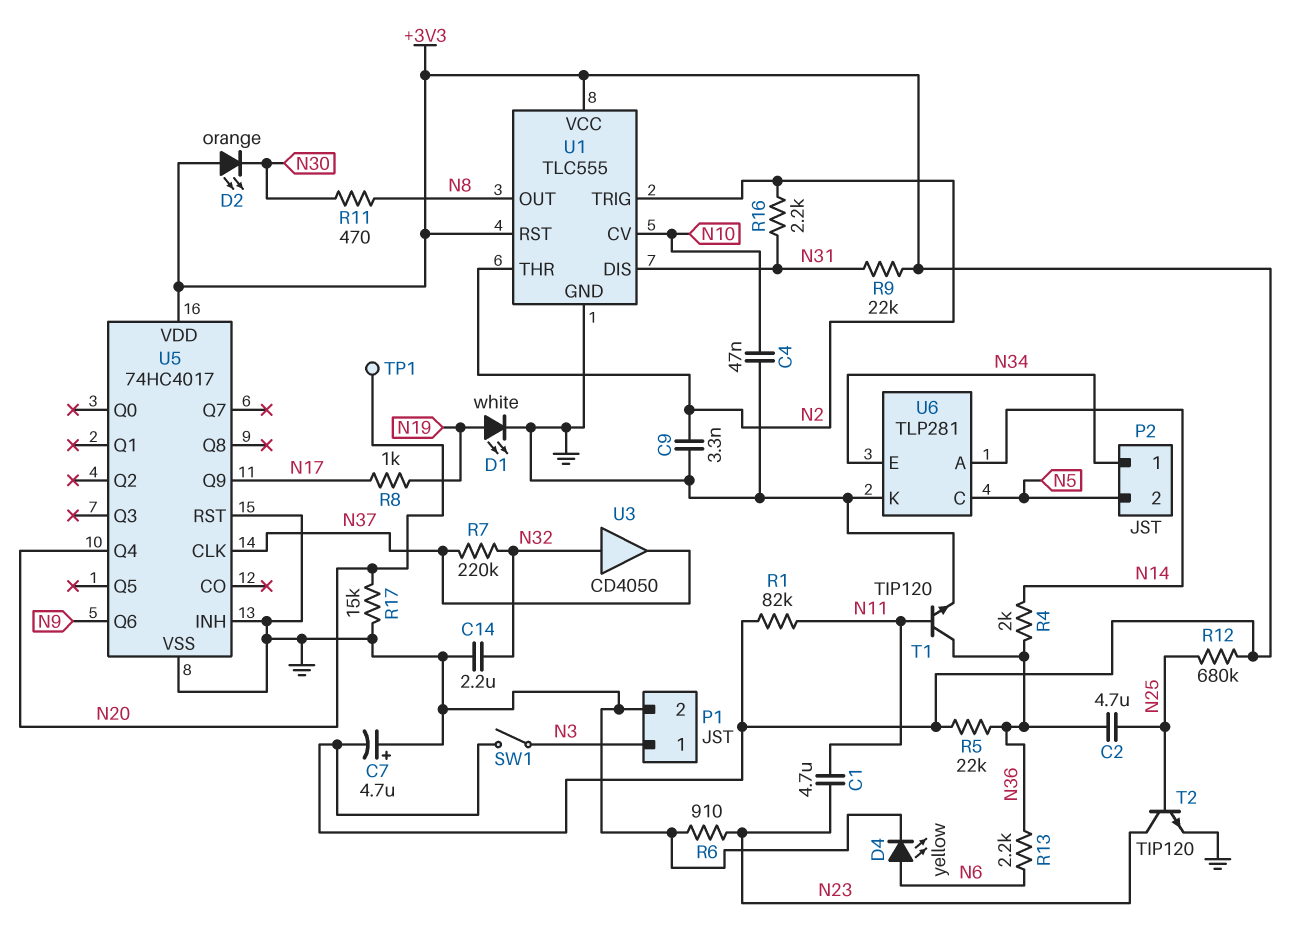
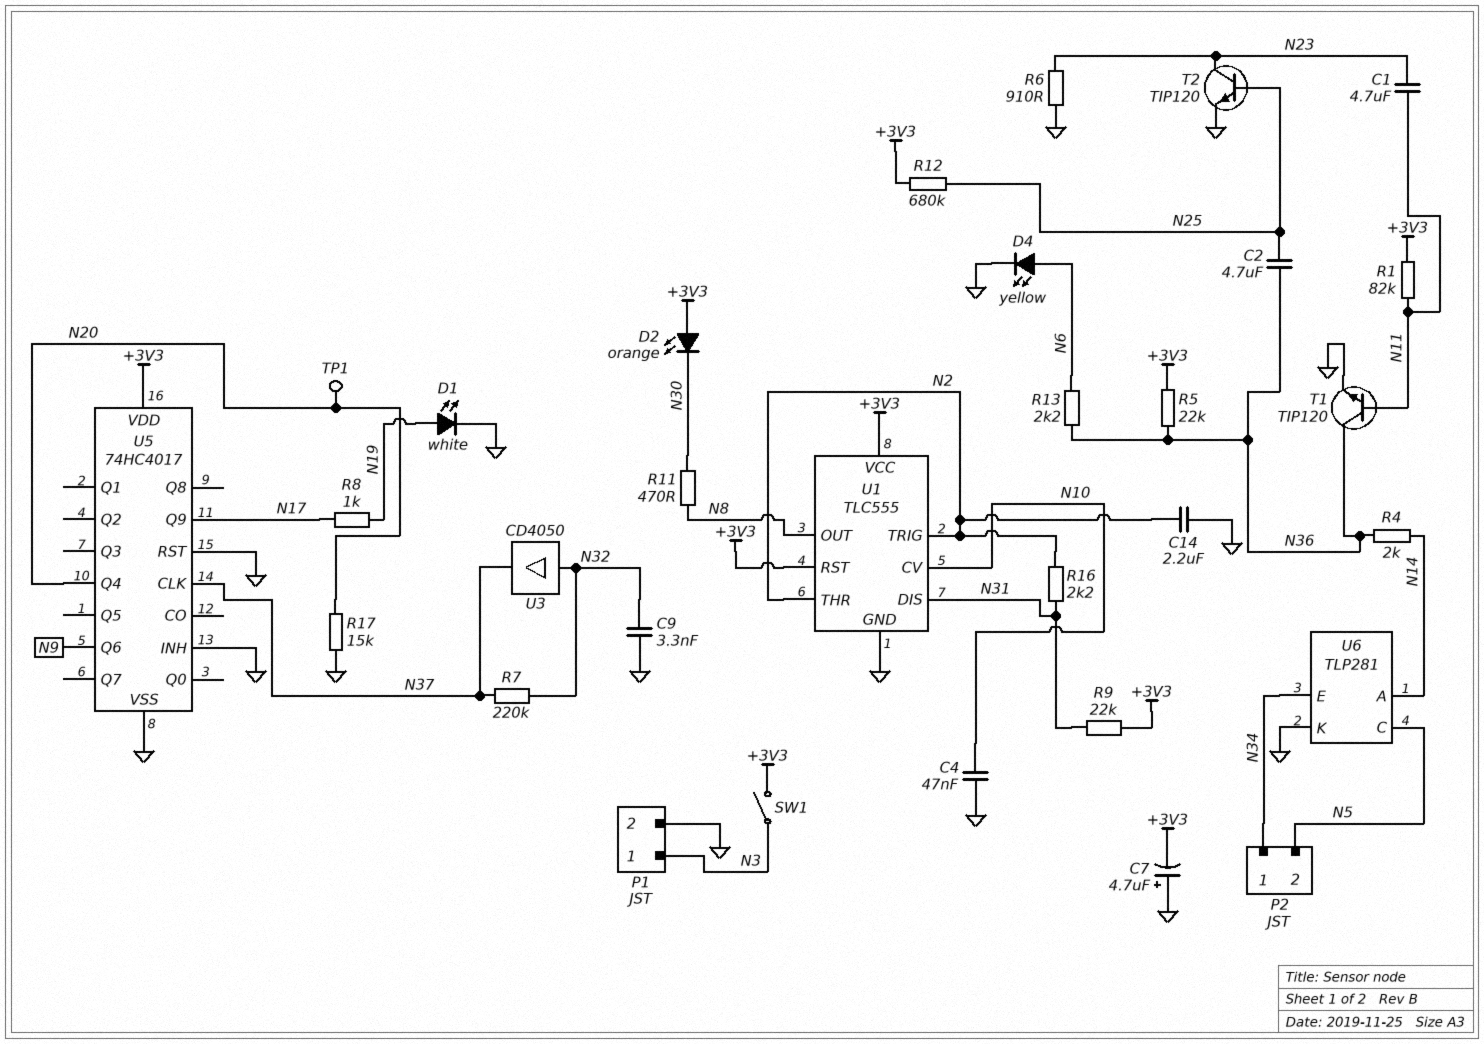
C9: 3.3nF (GND, N2) -> 3.3nF (GND, N32)
C14: 2.2uF (GND, N32) -> 2.2uF (GND, N2)

